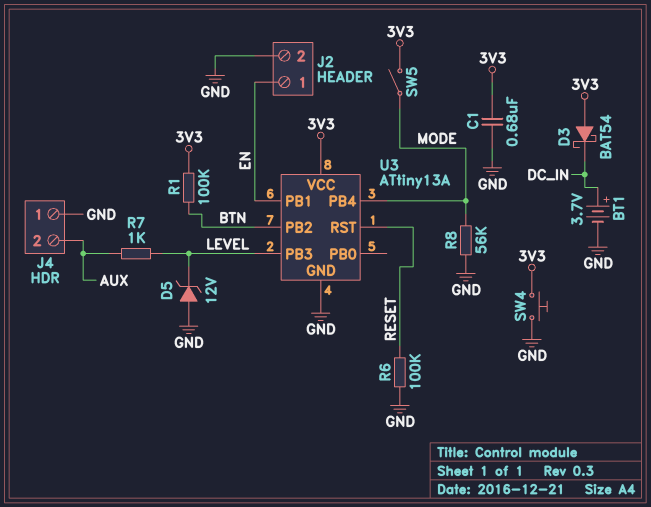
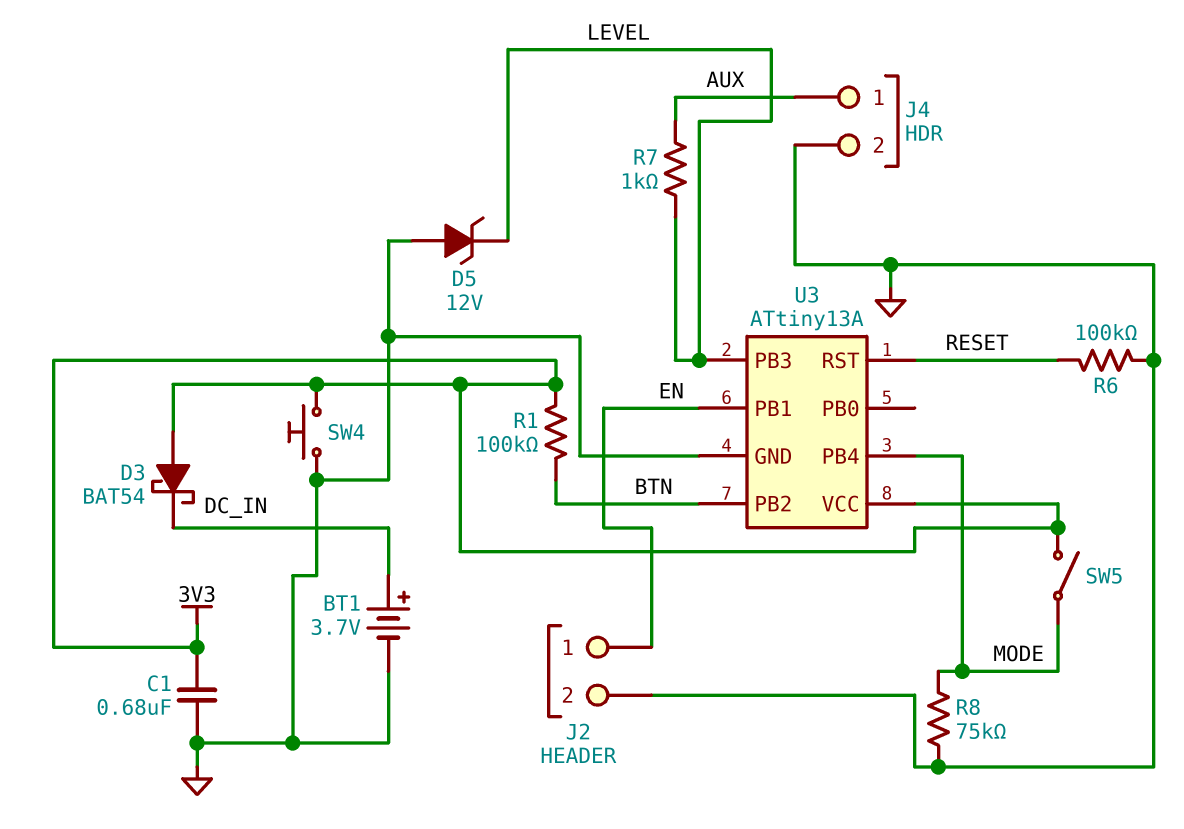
J4 pin 1: GND -> AUX
J4 pin 2: AUX -> GND
R8: 56k (GND, MODE) -> 75k (GND, MODE)

